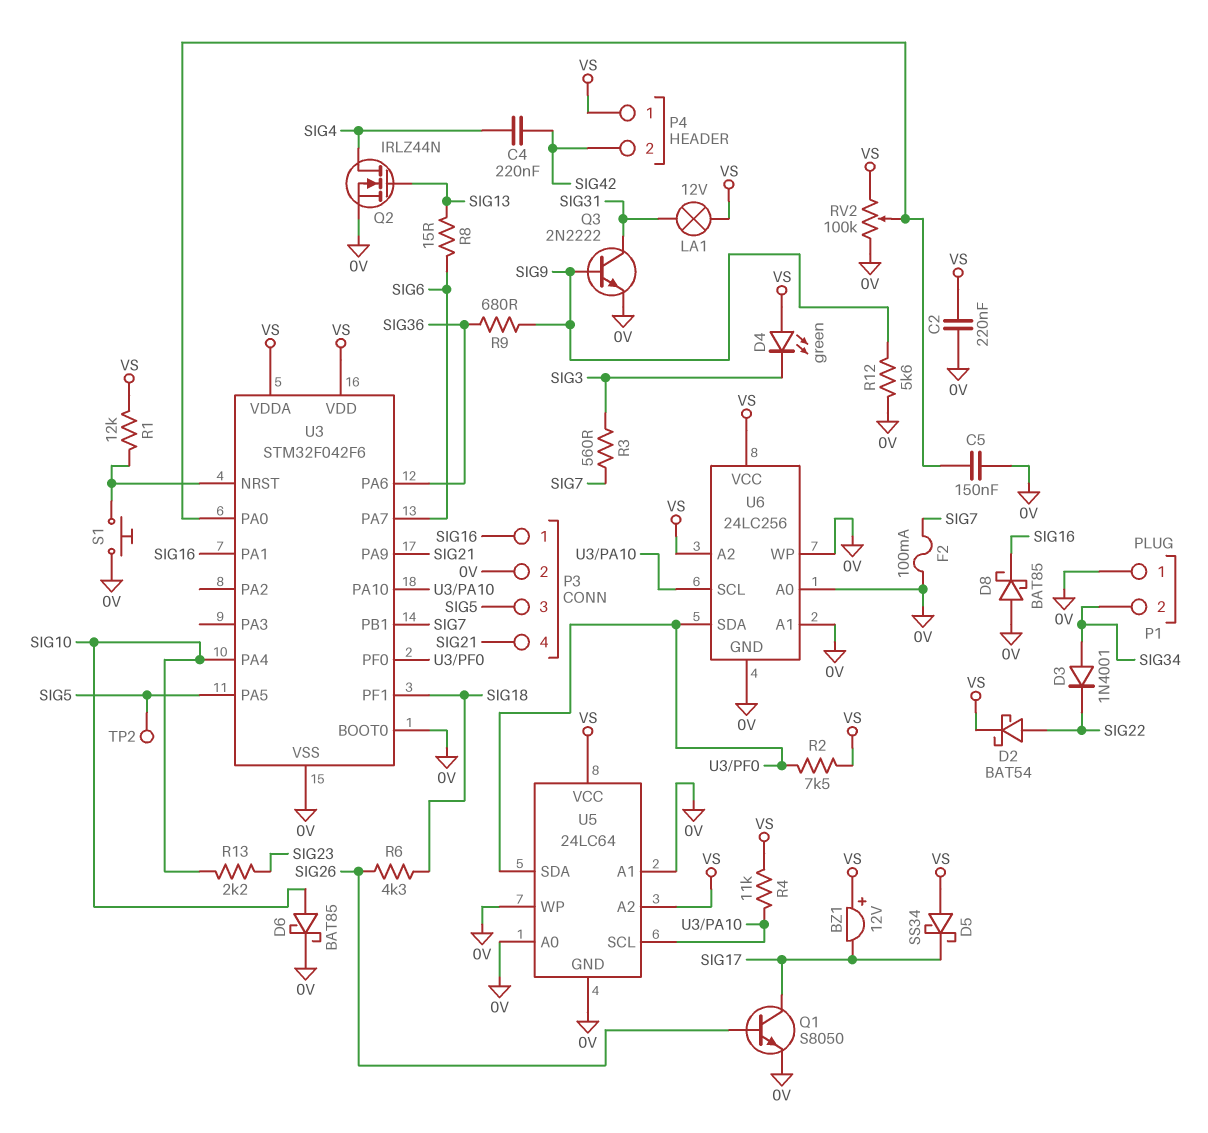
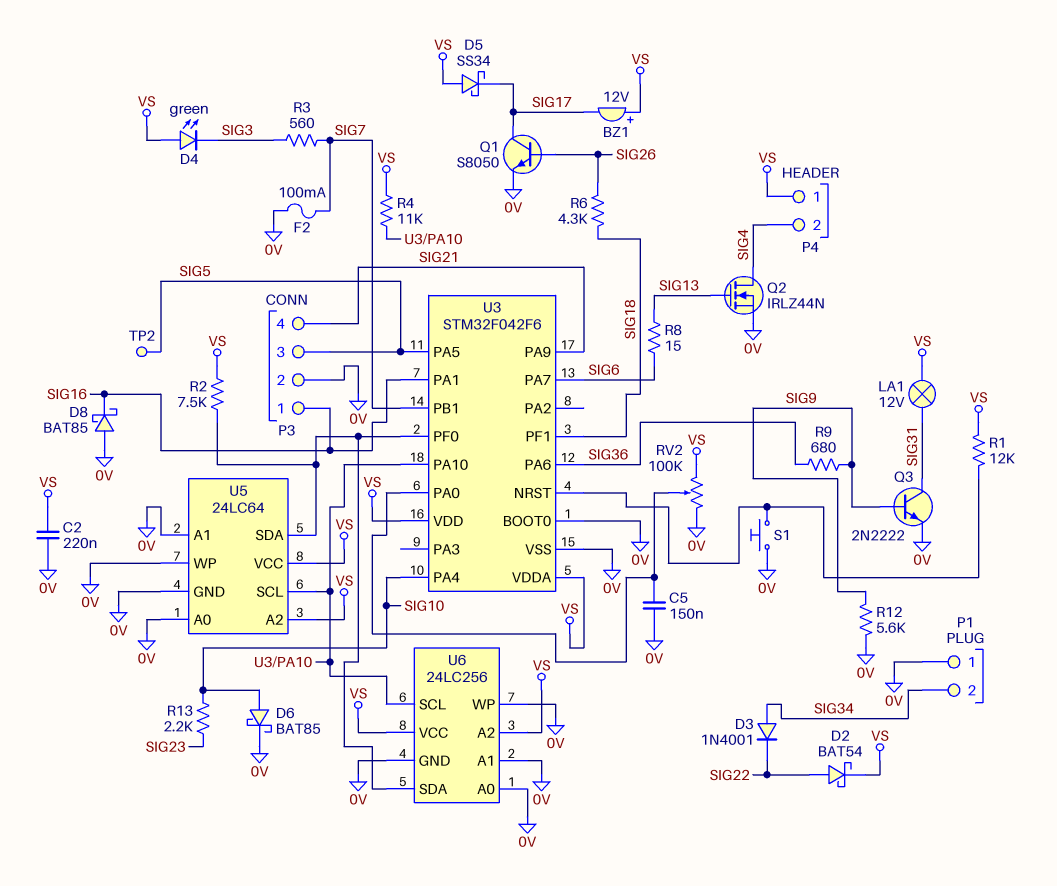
C4: 220nF (SIG4, SIG42) -> none
P4 pin 2: SIG42 -> SIG4

